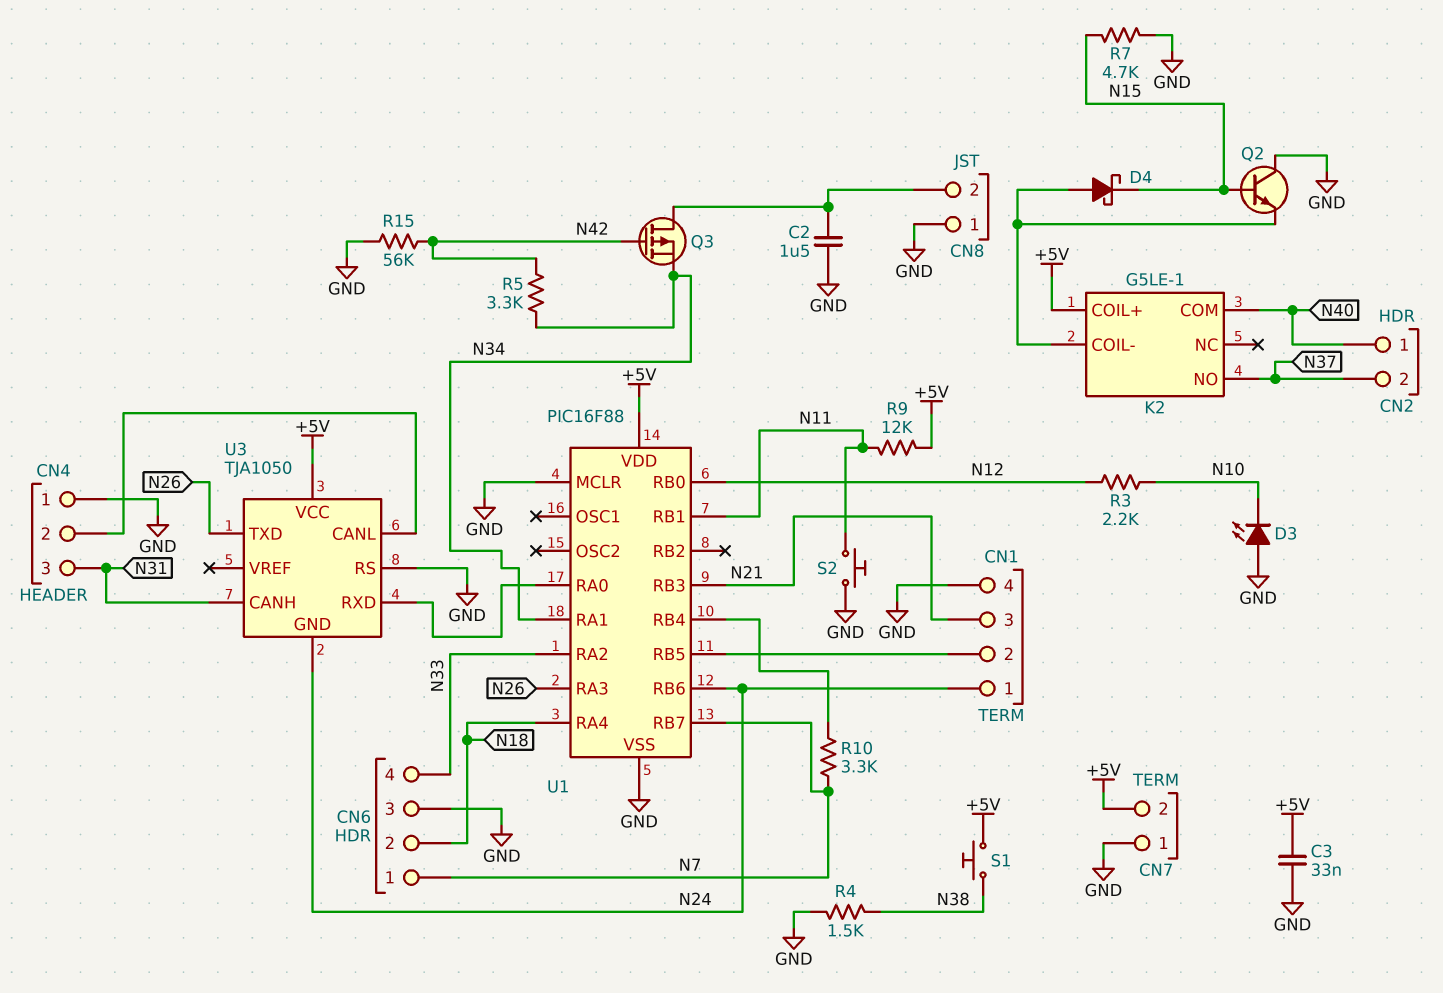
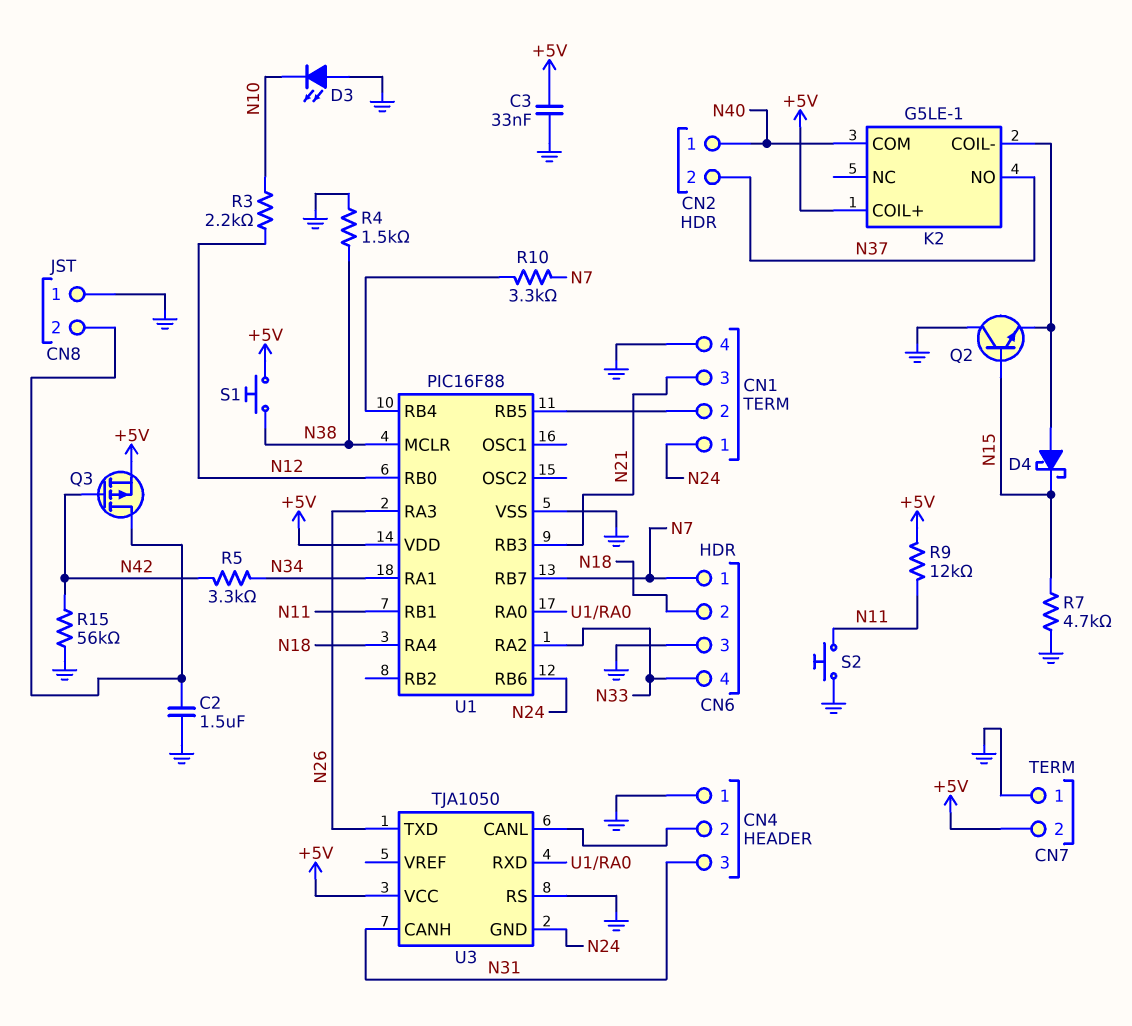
Q3: PMOS (G N42, D CN8/2, S N34) -> PMOS (G N42, D CN8/2, S +5V)
U1 pin MCLR: GND -> N38

